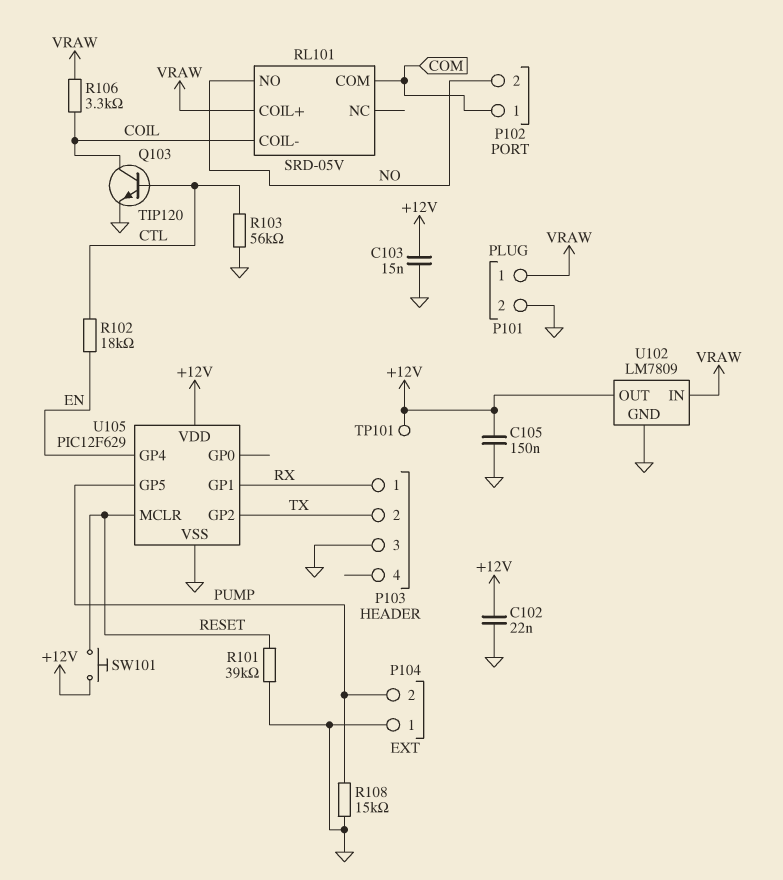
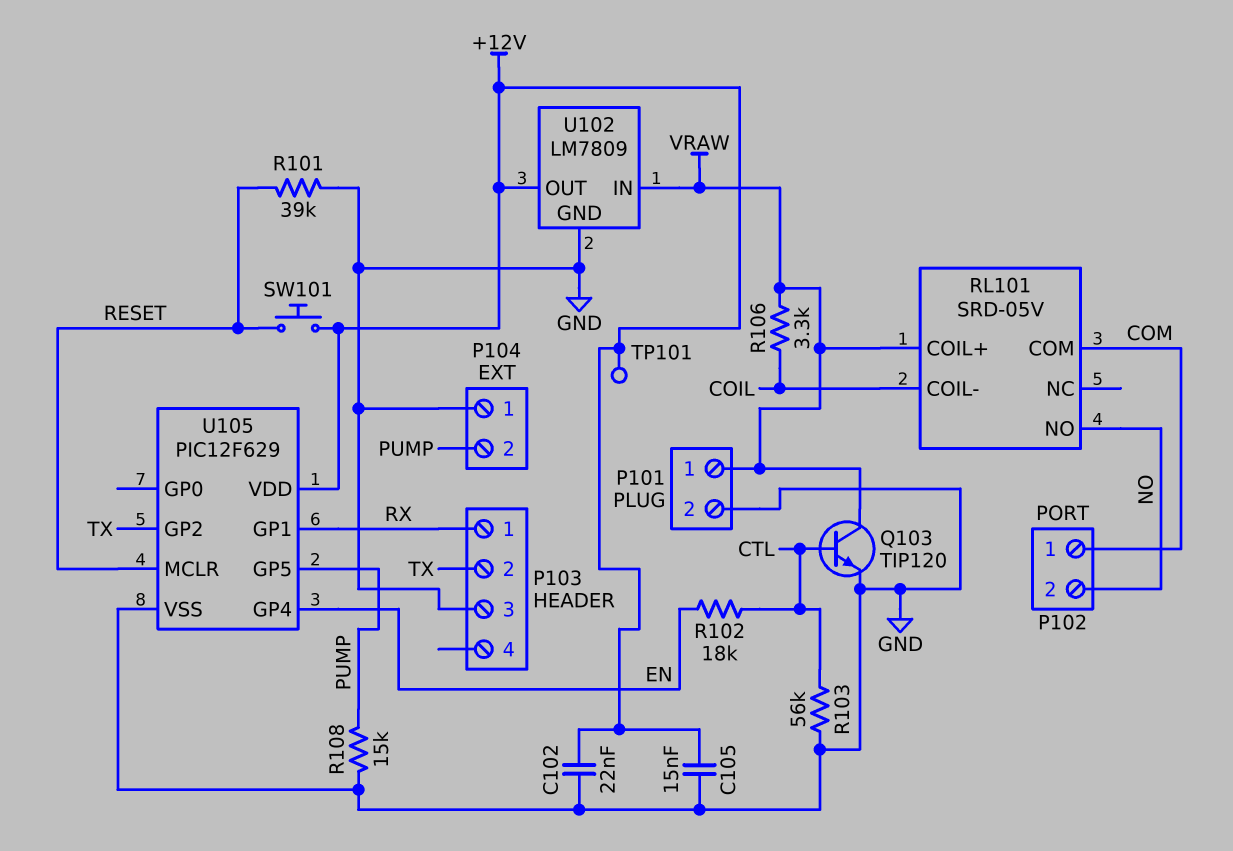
C103: 15nF (+12V, GND) -> none
C105: 150nF (+12V, GND) -> 15nF (+12V, GND)
Q103: NPN TIP120 (B CTL, C COIL, E GND) -> NPN TIP120 (B CTL, C VRAW, E GND)

